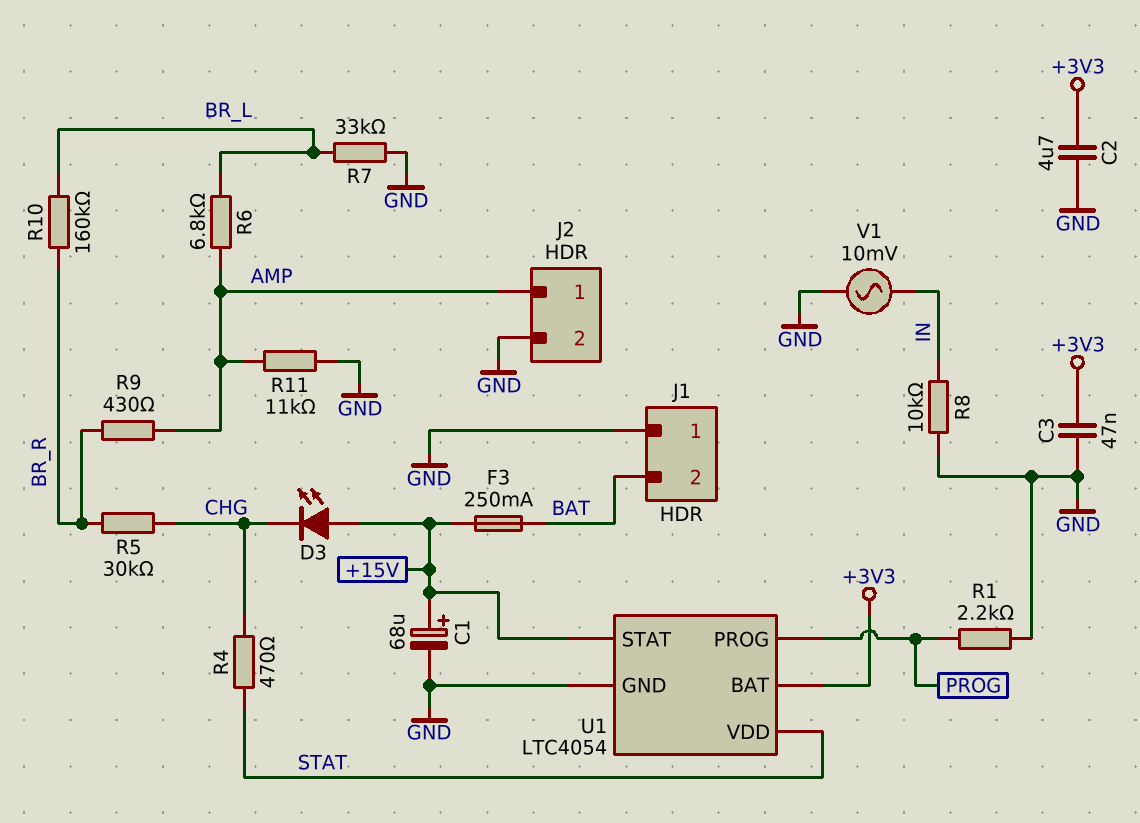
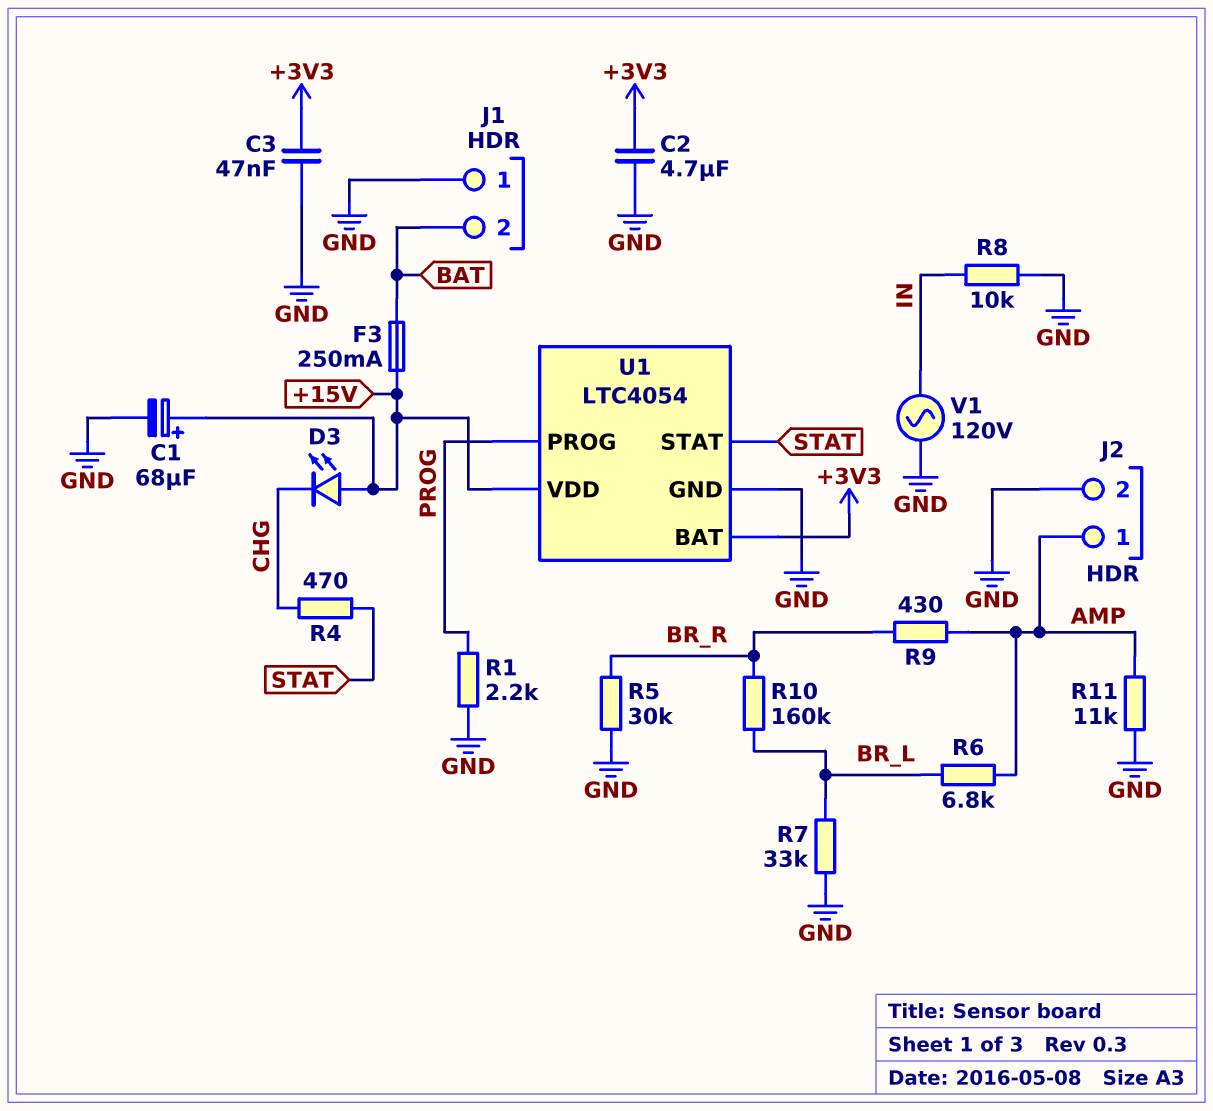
R5: 30k (BR_R, CHG) -> 30k (BR_R, GND)
U1 pin STAT: +15V -> STAT
U1 pin VDD: STAT -> +15V
V1: AC 10mV (GND, IN) -> AC 120V (GND, IN)

